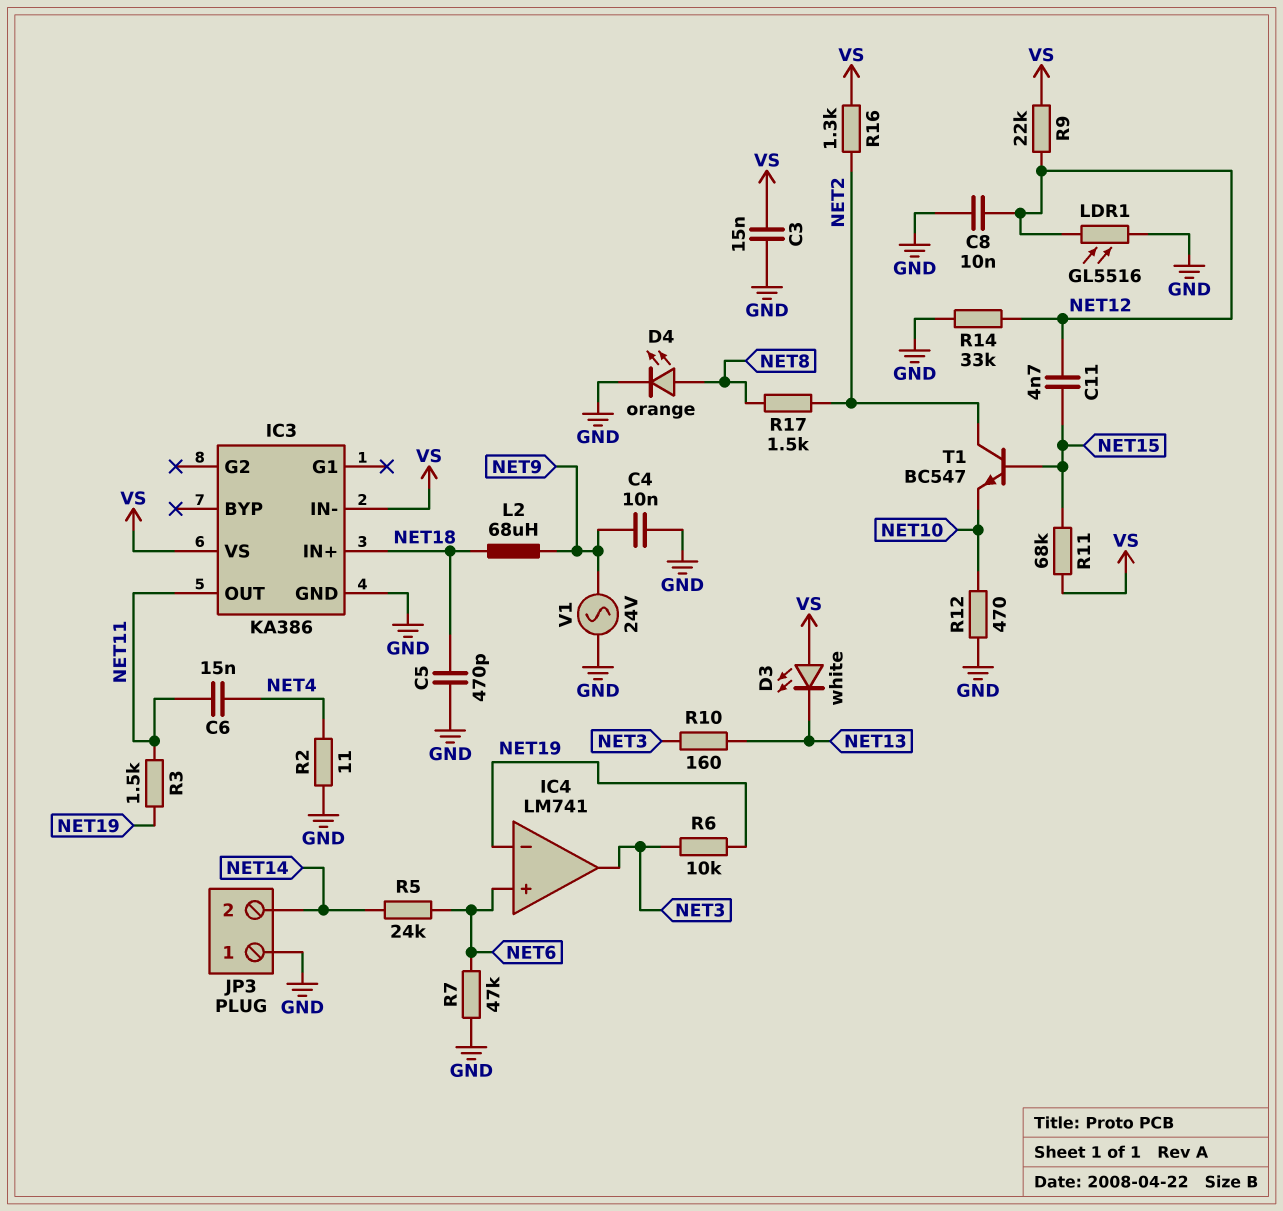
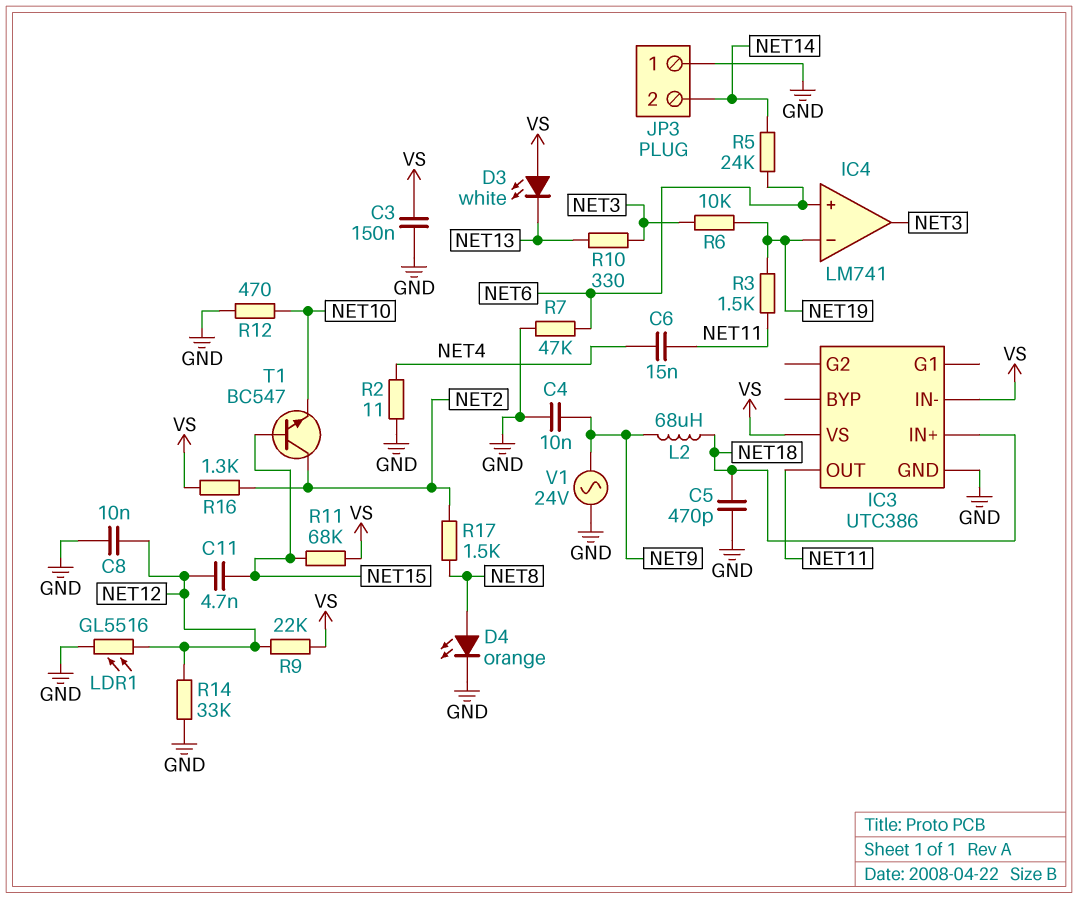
C3: 15nF (GND, VS) -> 150nF (GND, VS)
IC3: KA386 -> UTC386
R10: 160 (NET3, NET13) -> 330 (NET3, NET13)

